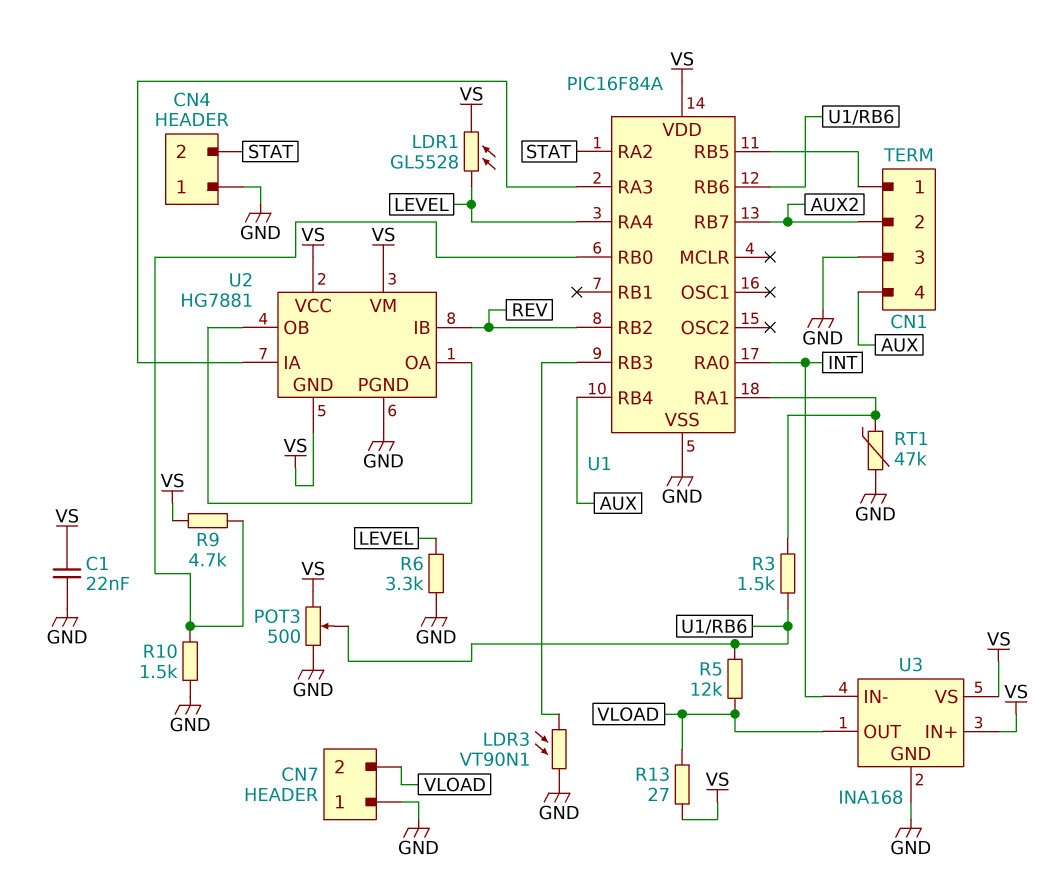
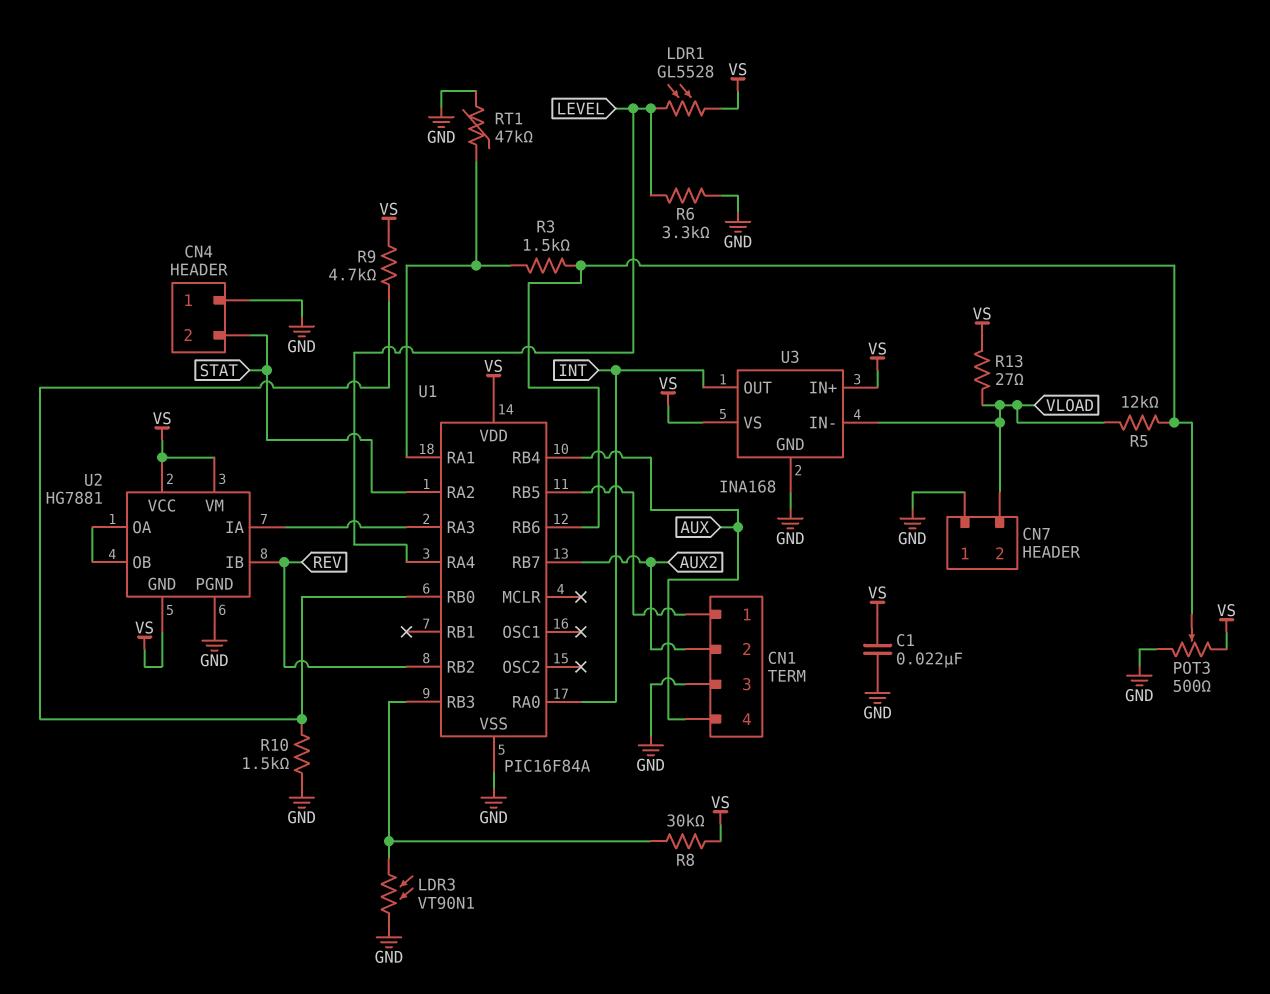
R8: none -> 30k (U1/RB3, VS)
U3 pin IN-: INT -> VLOAD
U3 pin OUT: VLOAD -> INT

